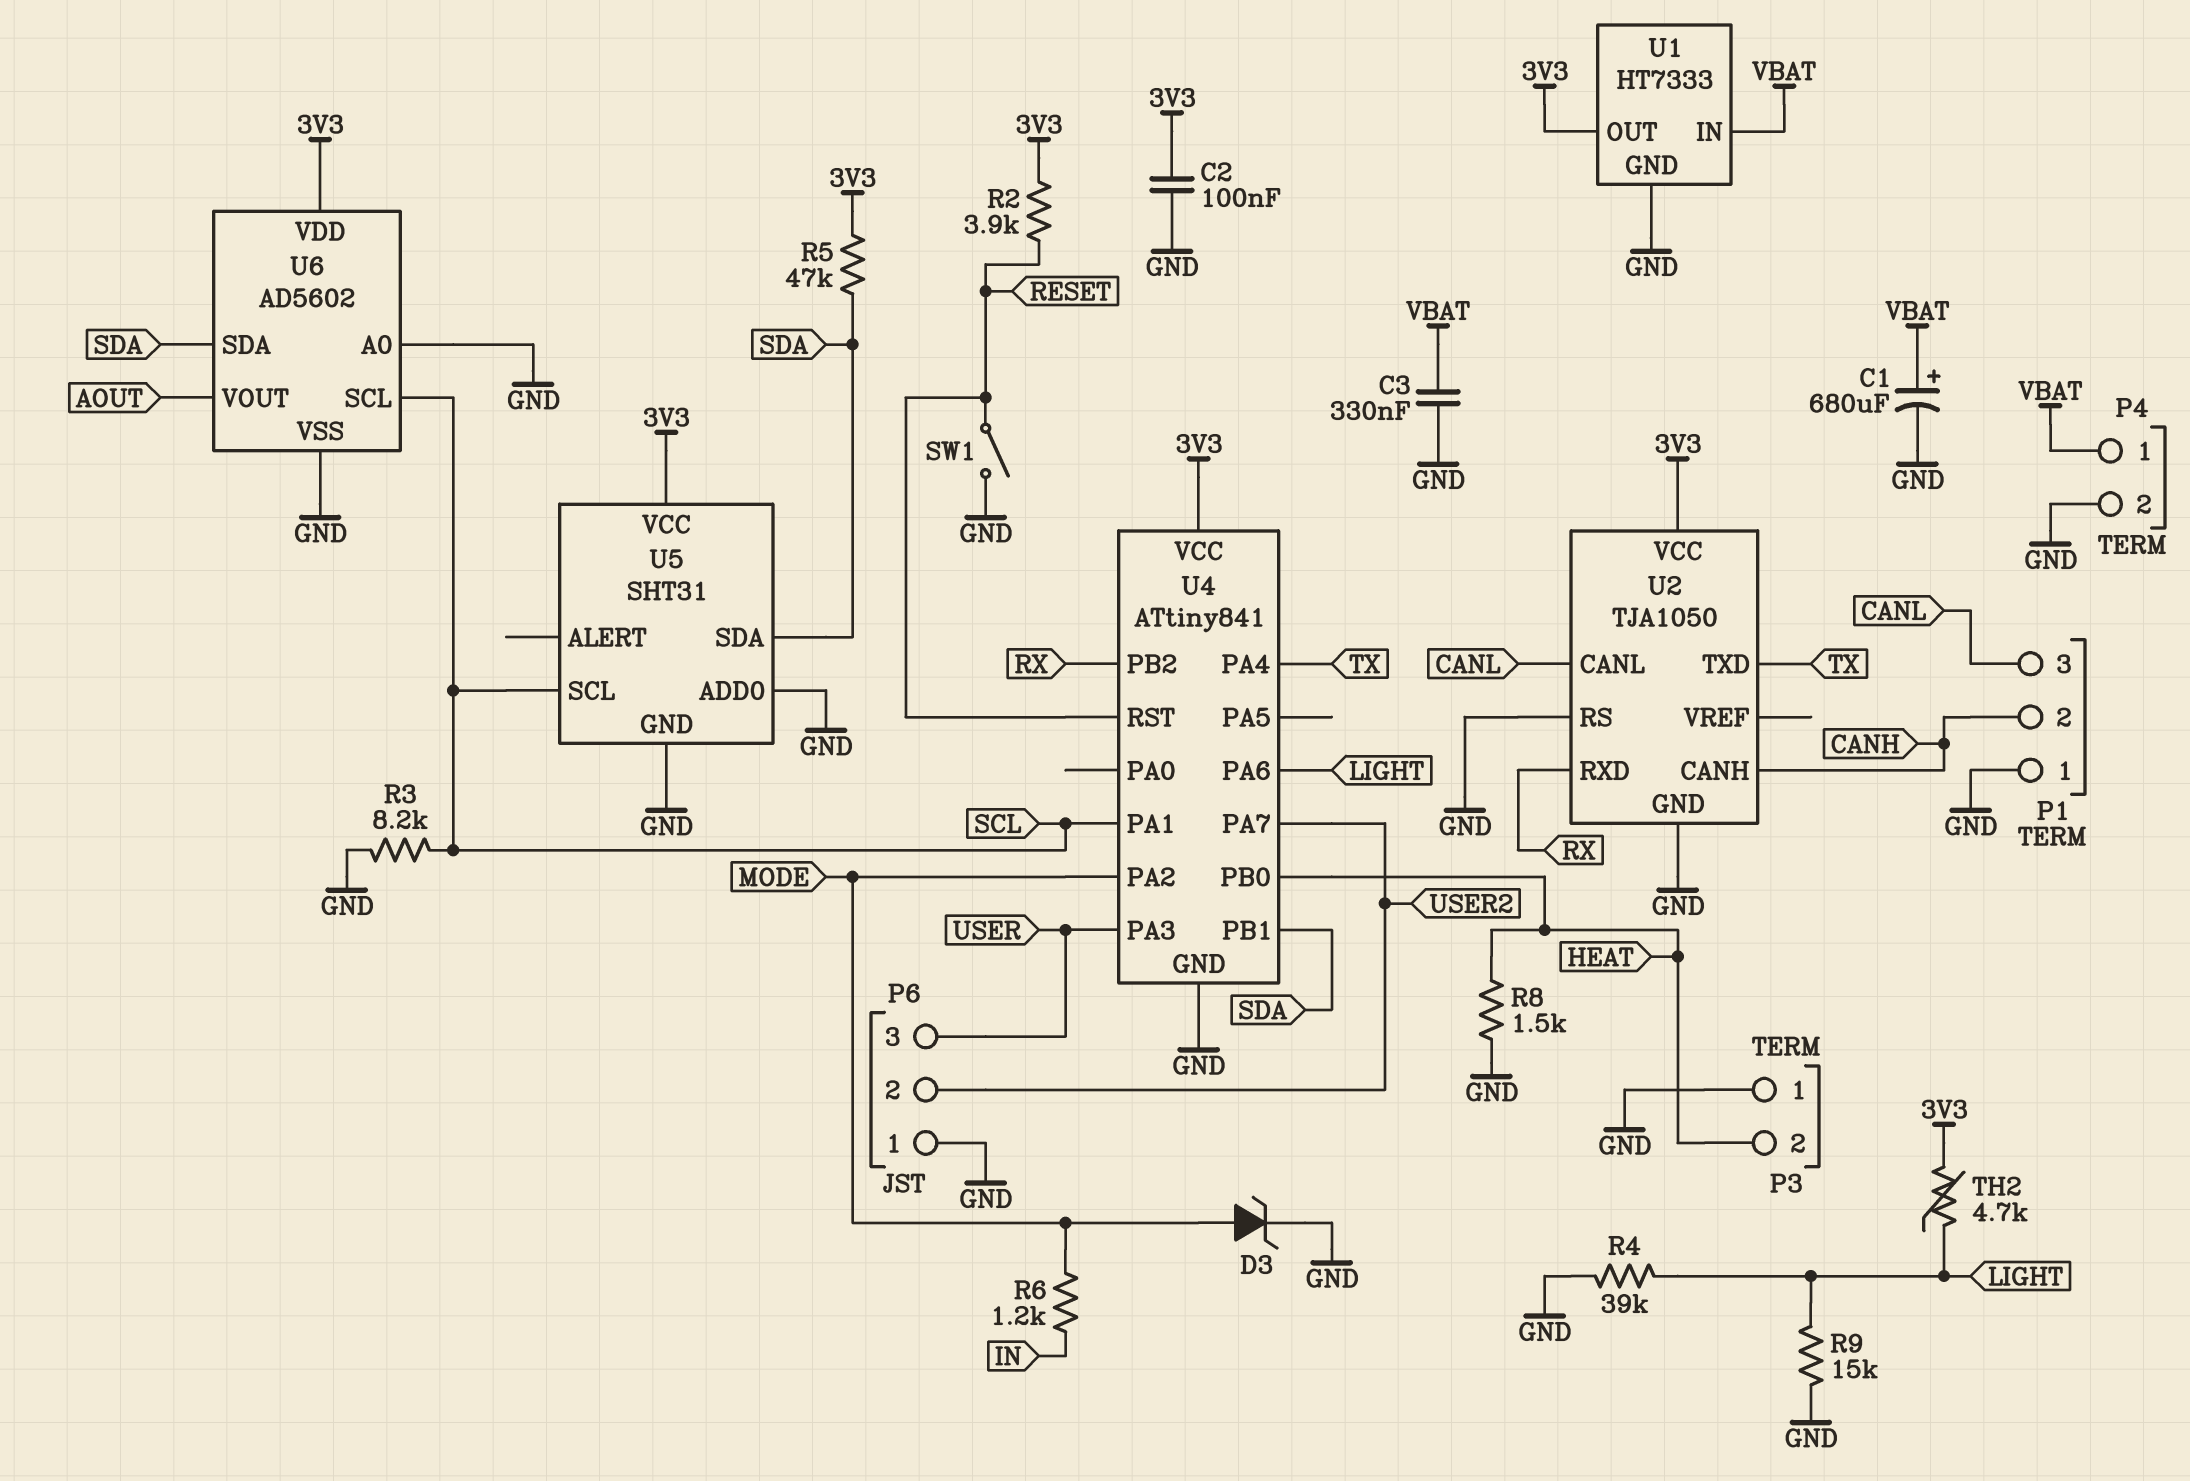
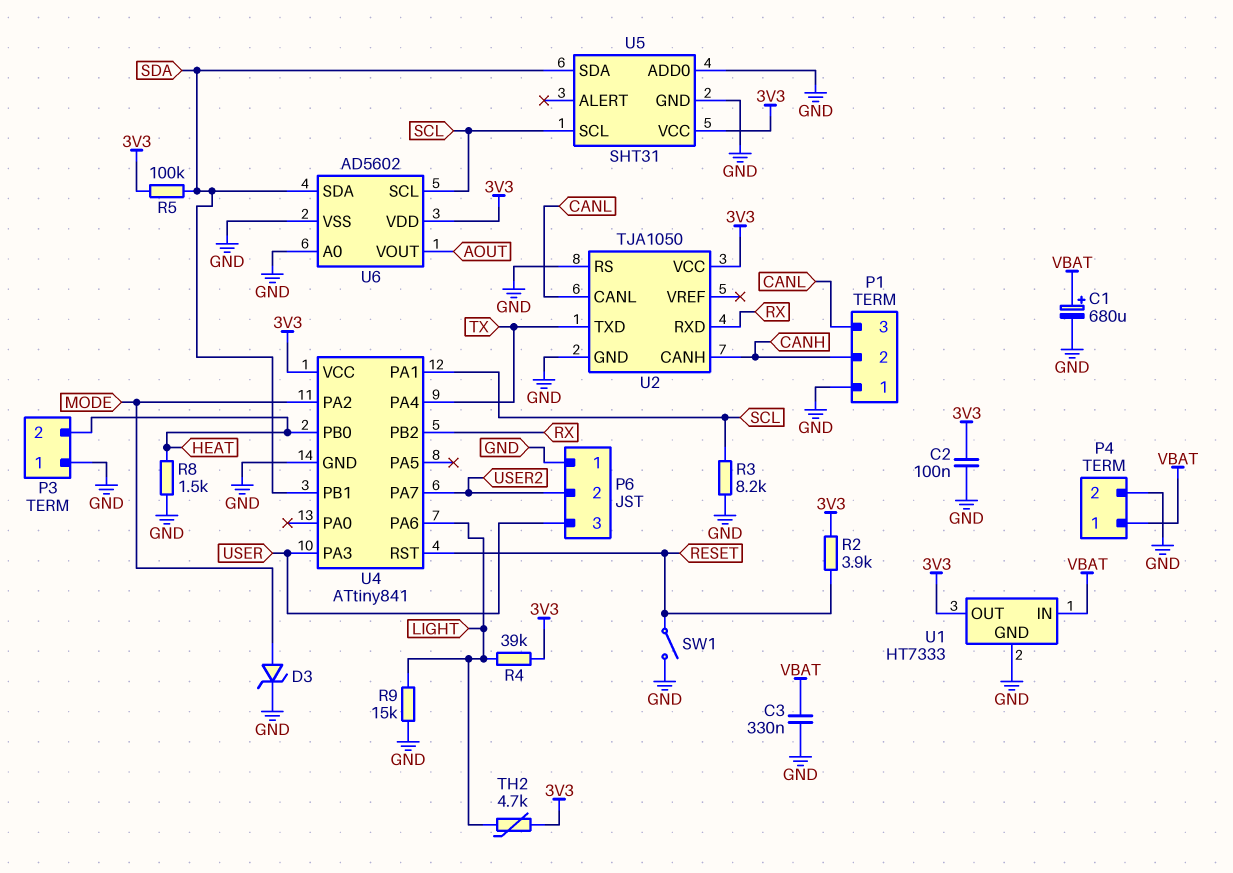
R4: 39k (GND, LIGHT) -> 39k (3V3, LIGHT)
R5: 47k (3V3, SDA) -> 100k (3V3, SDA)
R6: 1.2k (IN, MODE) -> none

